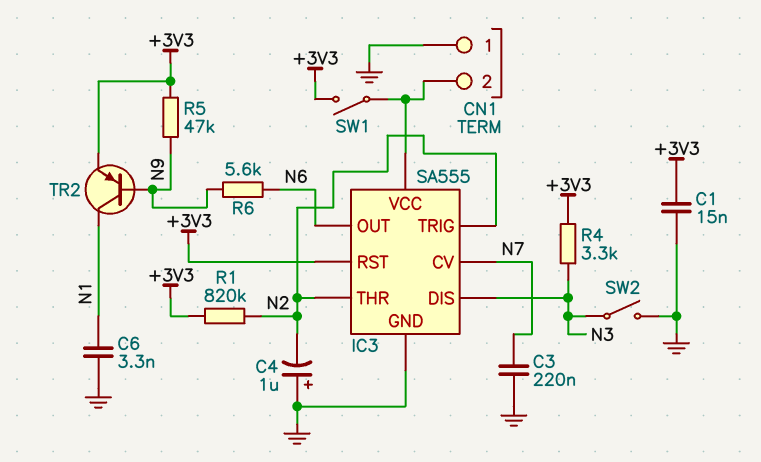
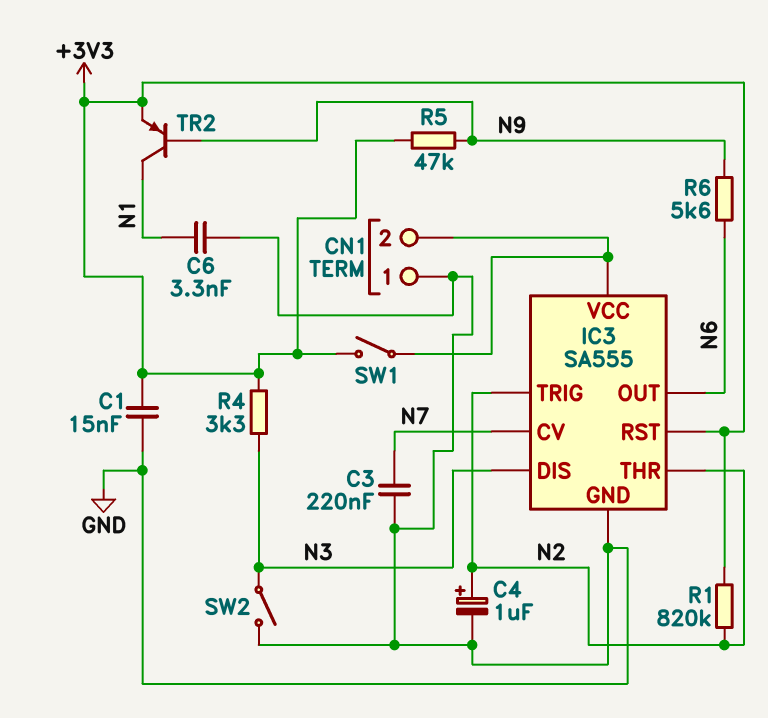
C4: 1uF (plus GND, minus N2) -> 1uF (plus N2, minus GND)

